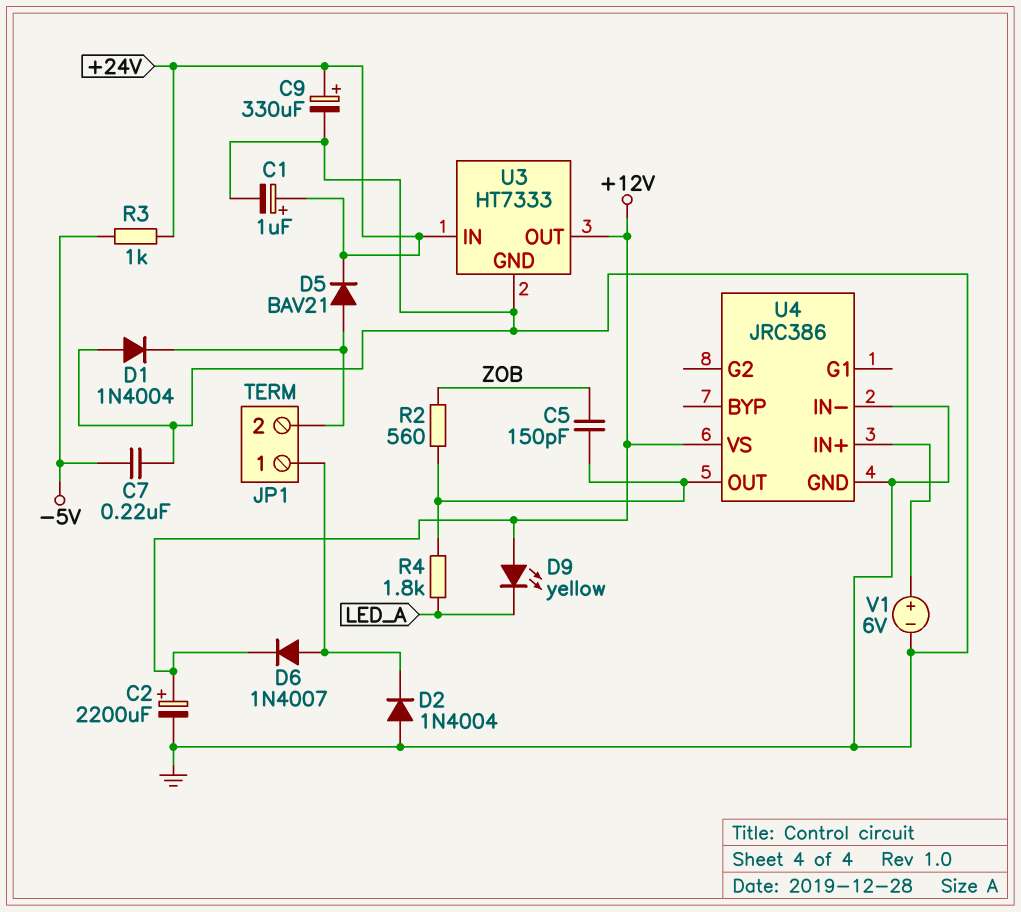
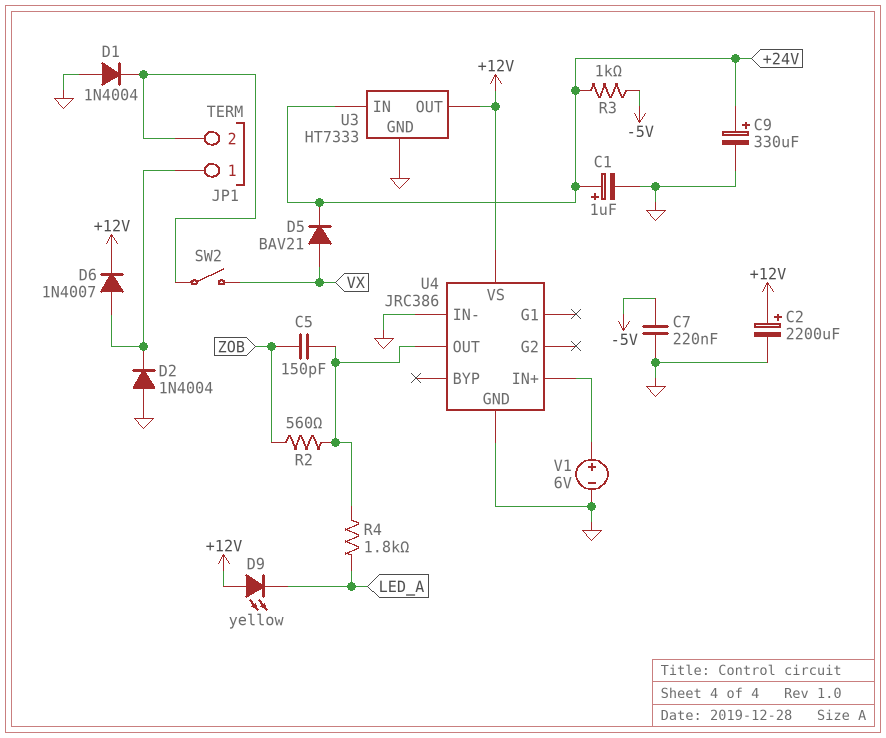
D5: diode BAV21 (A JP1/2, K +24V) -> diode BAV21 (A VX, K +24V)
SW2: none -> switch (JP1/2, VX)

